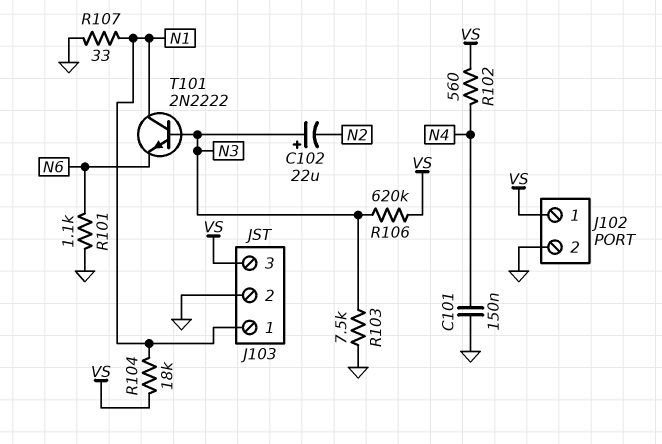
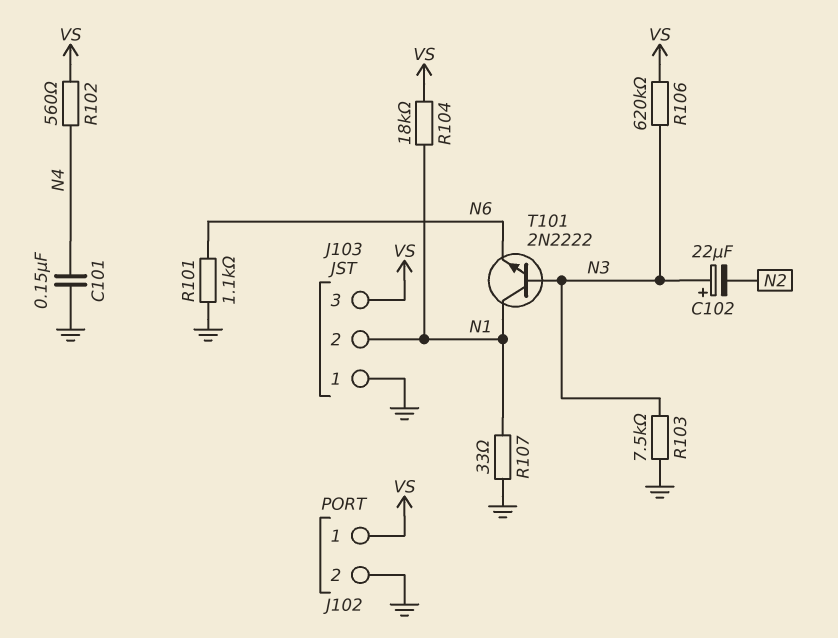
J103 pin 1: N1 -> GND
J103 pin 2: GND -> N1

